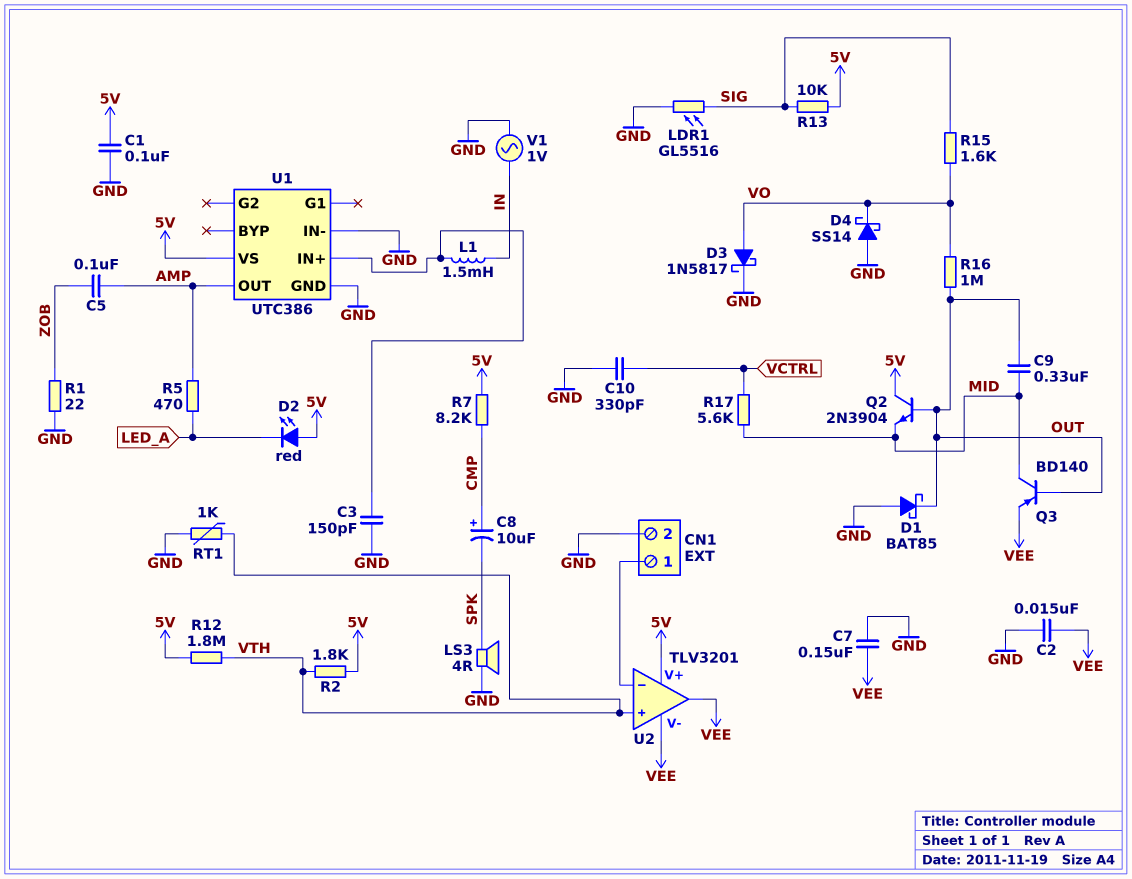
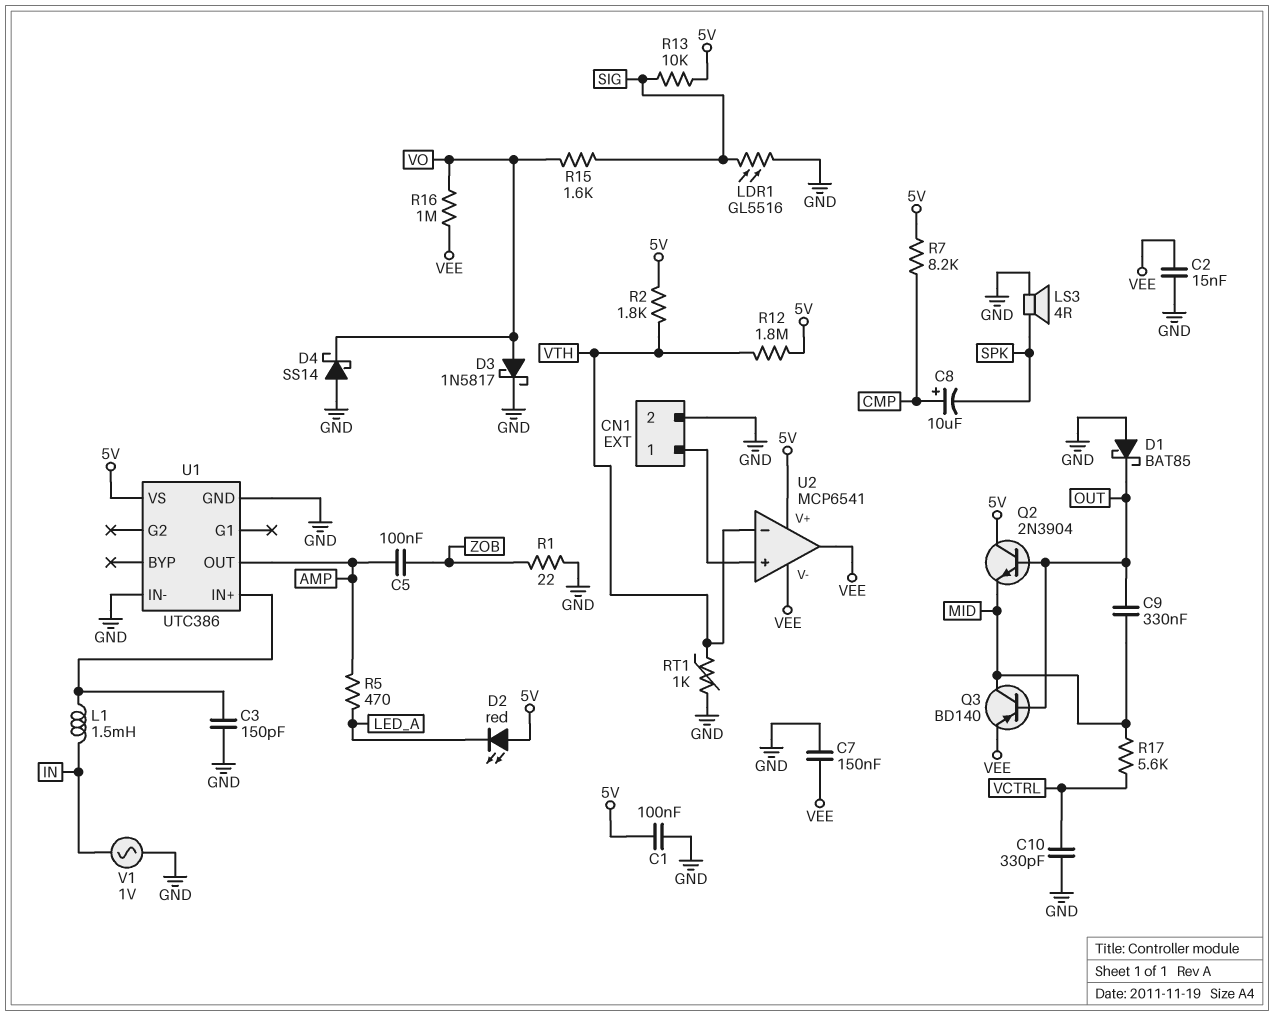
R16: 1M (OUT, VO) -> 1M (VEE, VO)
U2: TLV3201 -> MCP6541
U2 pin in+: VTH -> CN1/1
U2 pin in-: CN1/1 -> VTH

